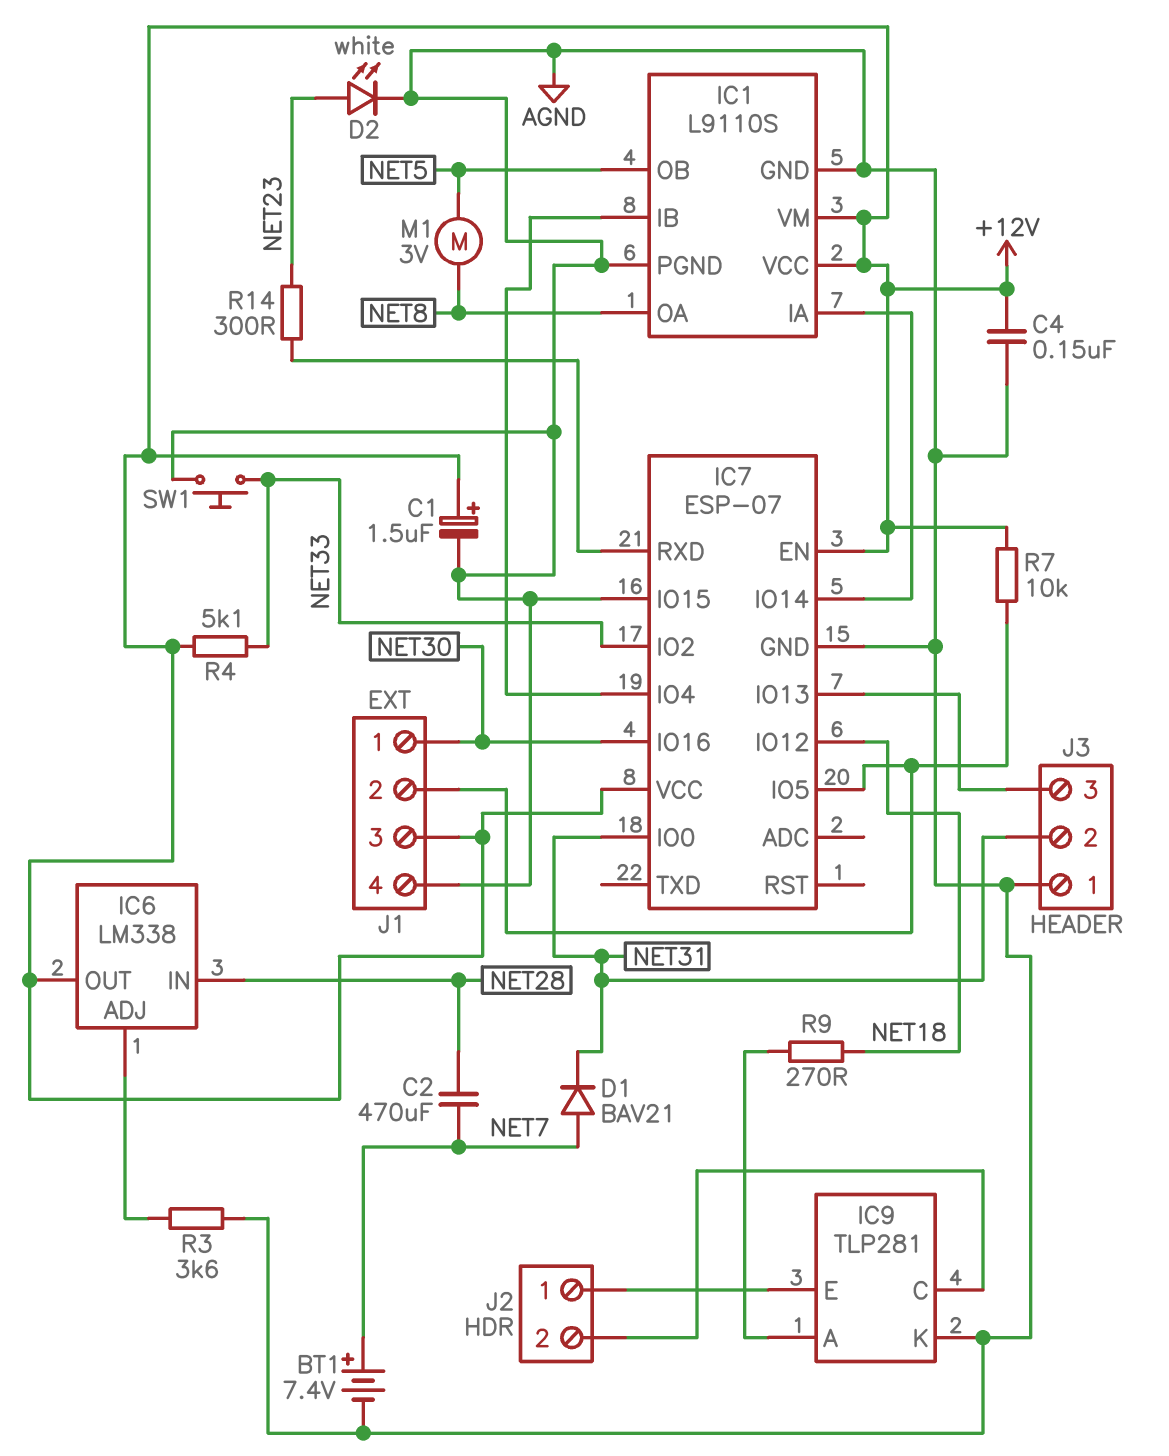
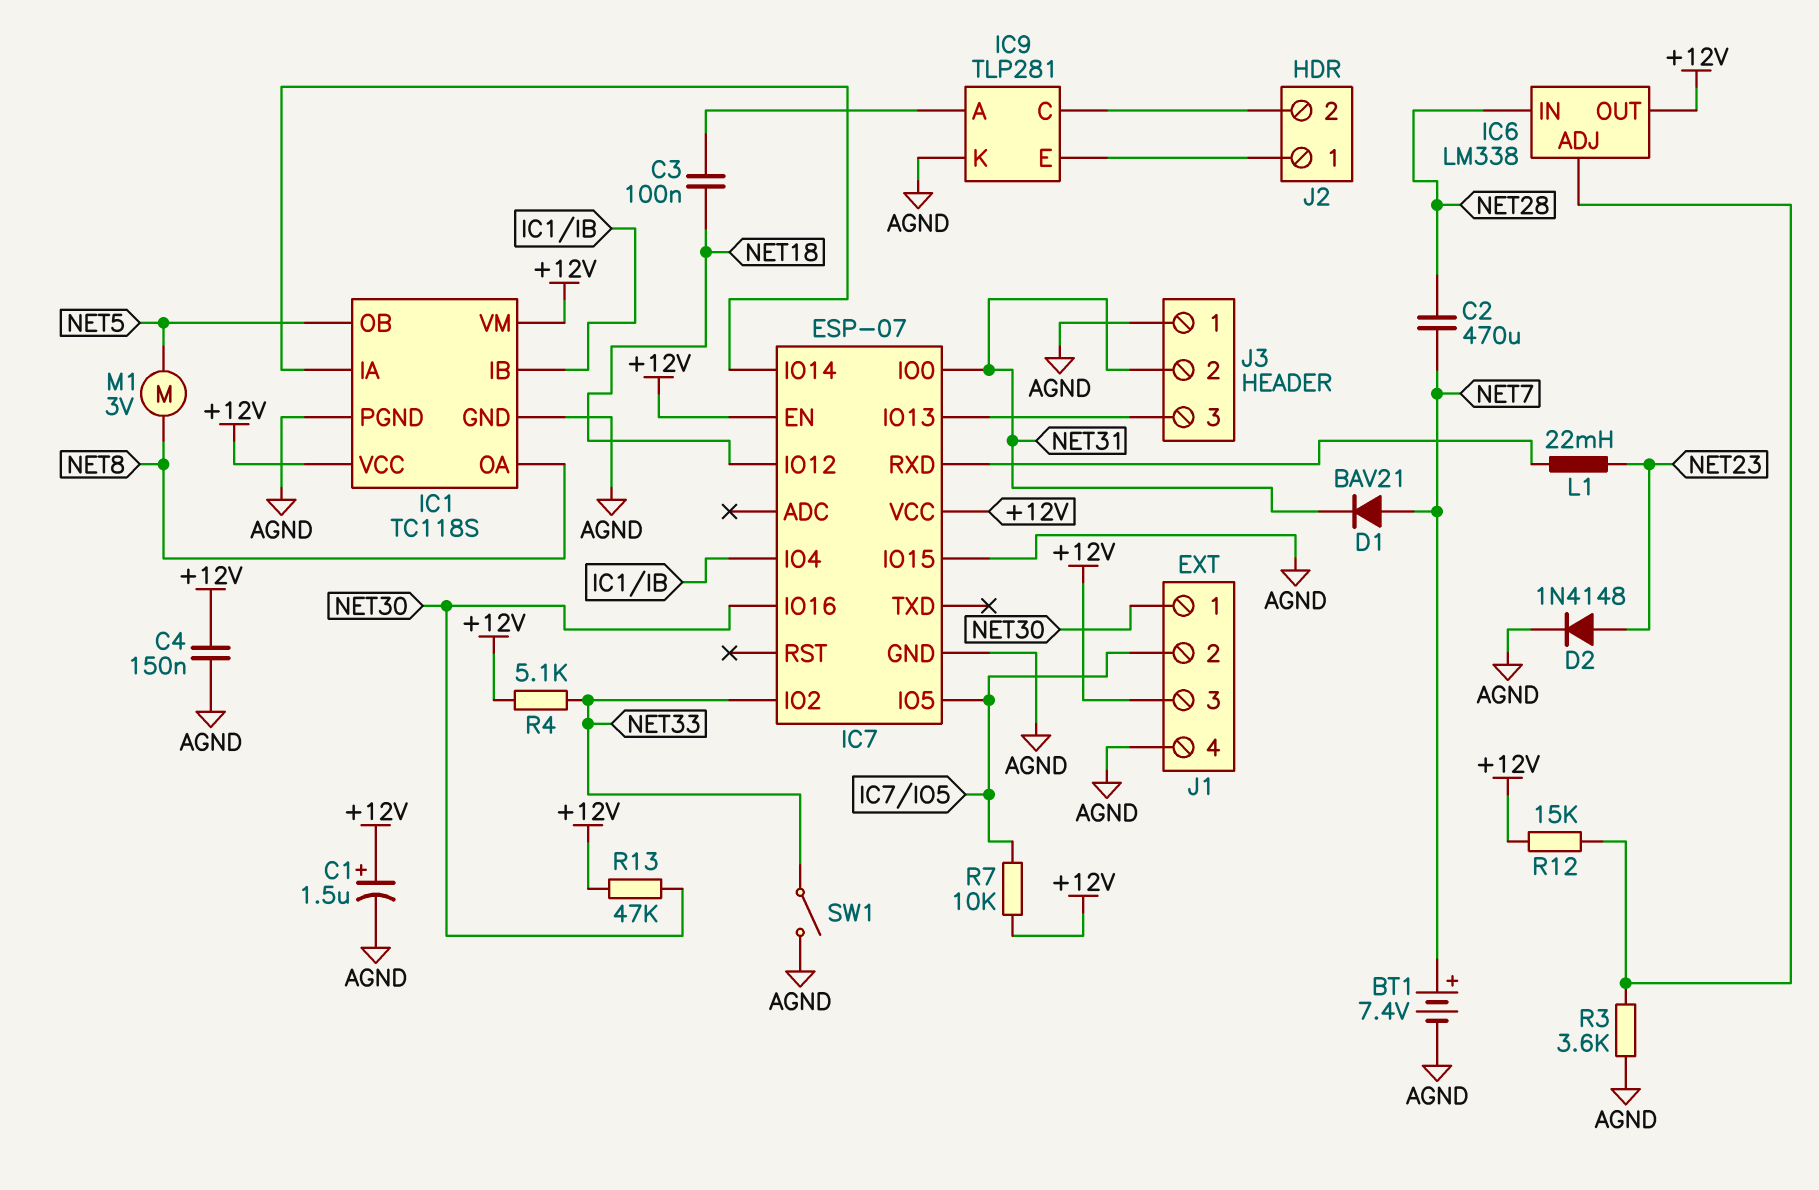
C3: none -> 100nF (IC9/A, NET18)
D2: LED white (A NET23, K AGND) -> diode 1N4148 (A NET23, K AGND)
IC1: L9110S -> TC118S
L1: none -> 22mH (IC7/RXD, NET23)
R9: 270 (IC9/A, NET18) -> none
R12: none -> 15k (+12V, IC6/ADJ)
R13: none -> 47k (+12V, NET30)
R14: 300 (IC7/RXD, NET23) -> none
SW1: button (AGND, NET33) -> switch (AGND, NET33)

